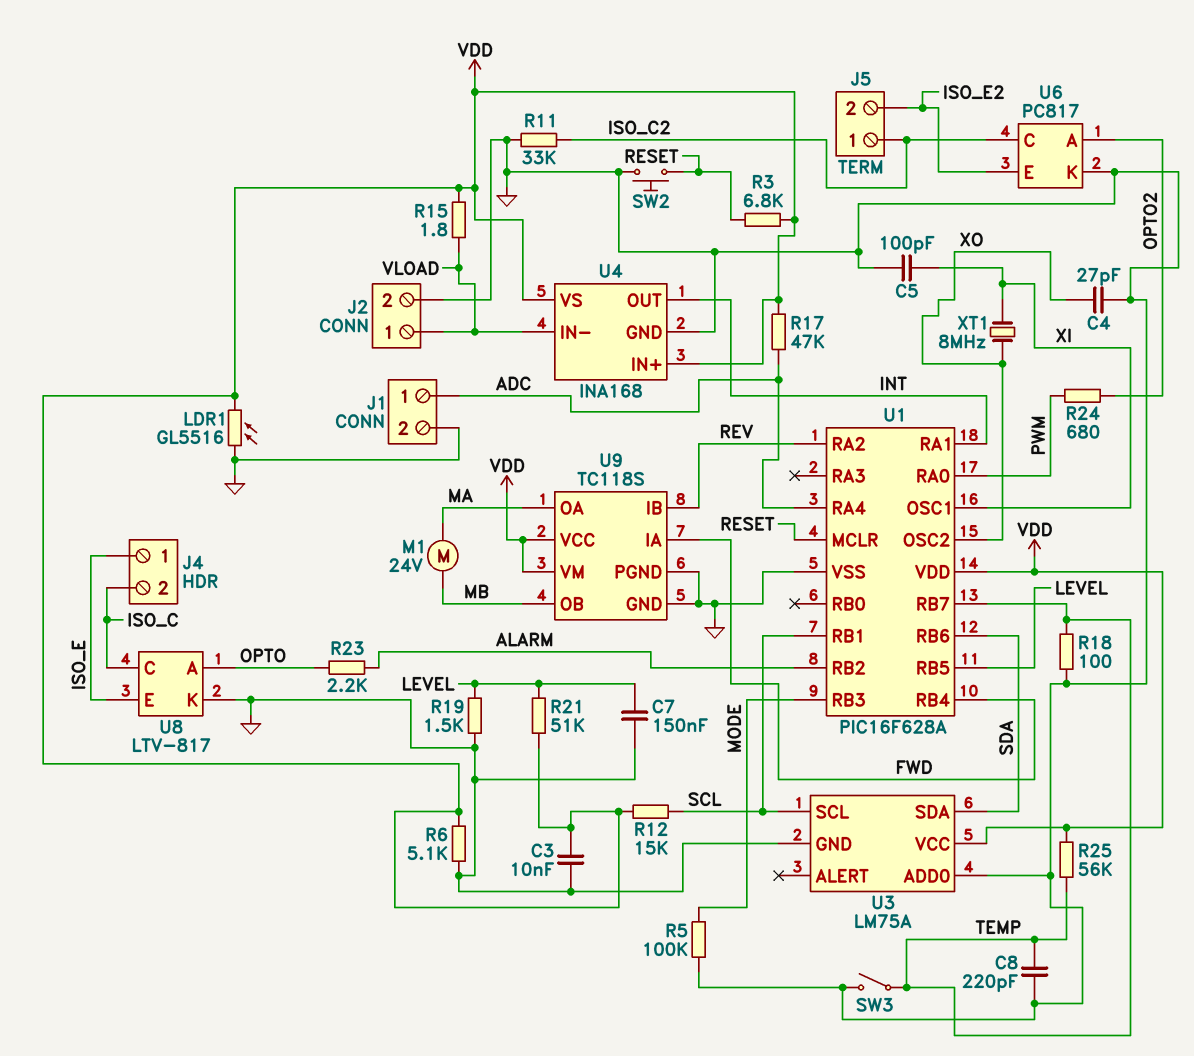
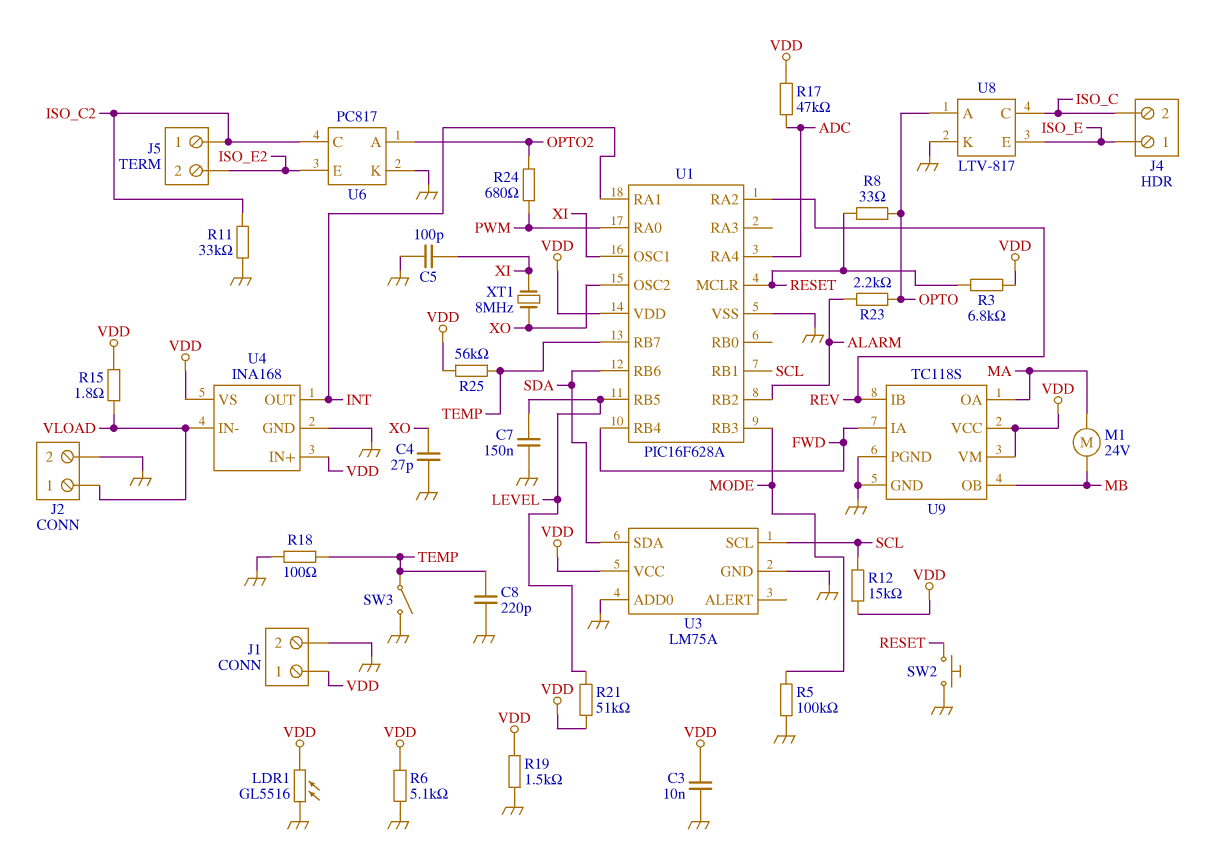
J1 pin 1: ADC -> VDD
R8: none -> 33 (OPTO, RESET)
R19: 1.5k (GND, LEVEL) -> 1.5k (GND, VDD)

